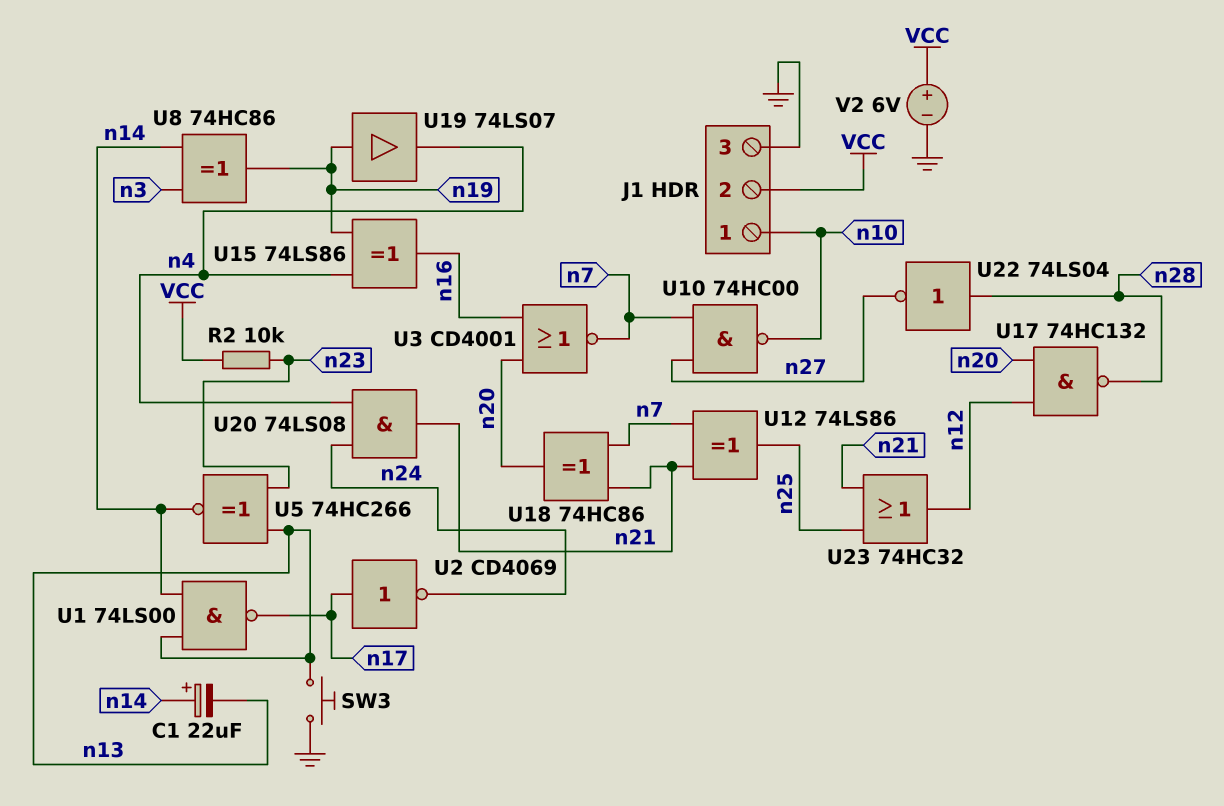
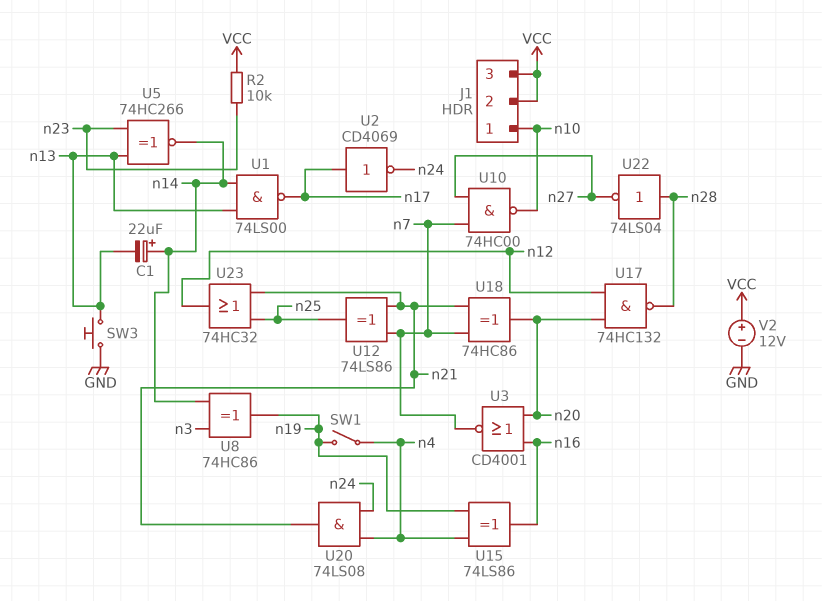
J1 pin 3: GND -> VCC
SW1: none -> switch (n4, n19)
U19: buffer 74LS07 (in n19, out n4) -> none
V2: 6V (plus VCC, minus GND) -> 12V (plus VCC, minus GND)

